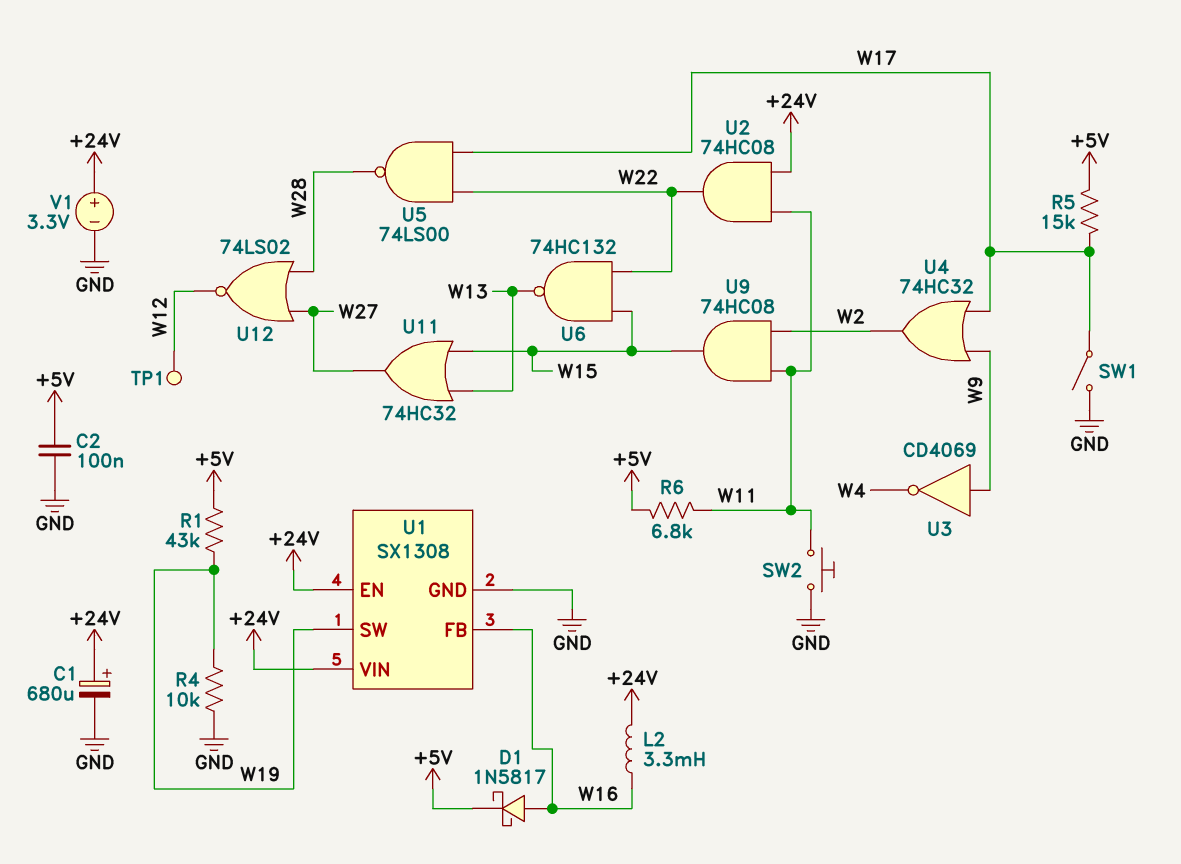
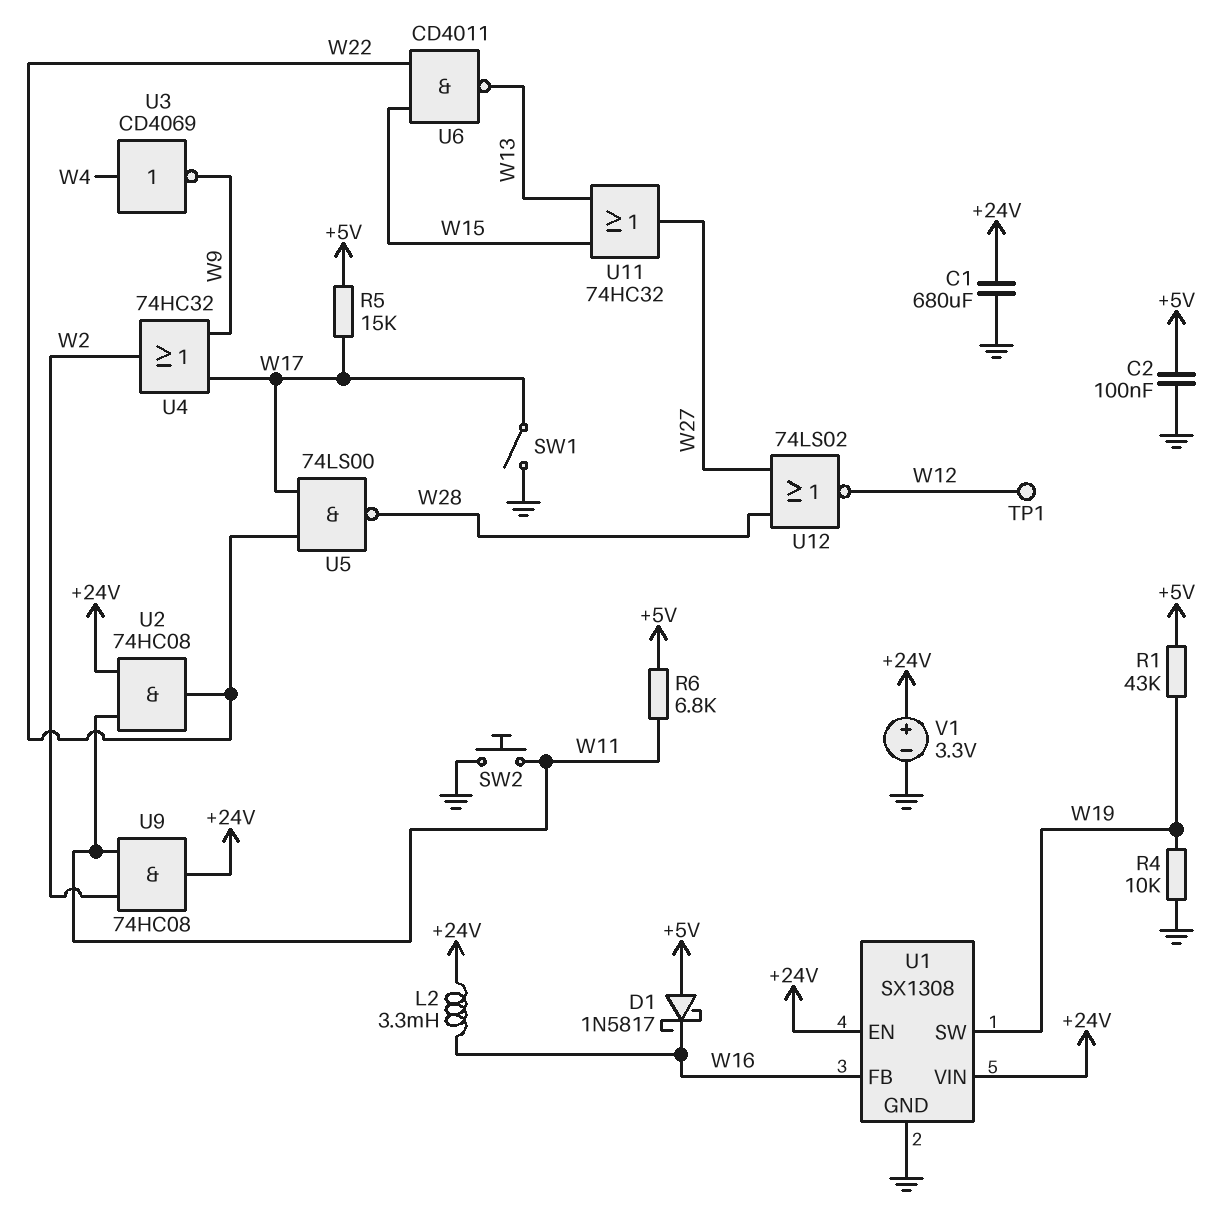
C1: 680uF (plus +24V, minus GND) -> 680uF (+24V, GND)
D1: schottky 1N5817 (A W16, K +5V) -> schottky 1N5817 (A +5V, K W16)
U3: NOT CD4069 (in W9, out W4) -> NOT CD4069 (in W4, out W9)
U6: NAND 74HC132 (in W15, in W22, out W13) -> NAND CD4011 (in W15, in W22, out W13)
U9: AND 74HC08 (in W2, in W11, out W15) -> AND 74HC08 (in W2, in W11, out +24V)

